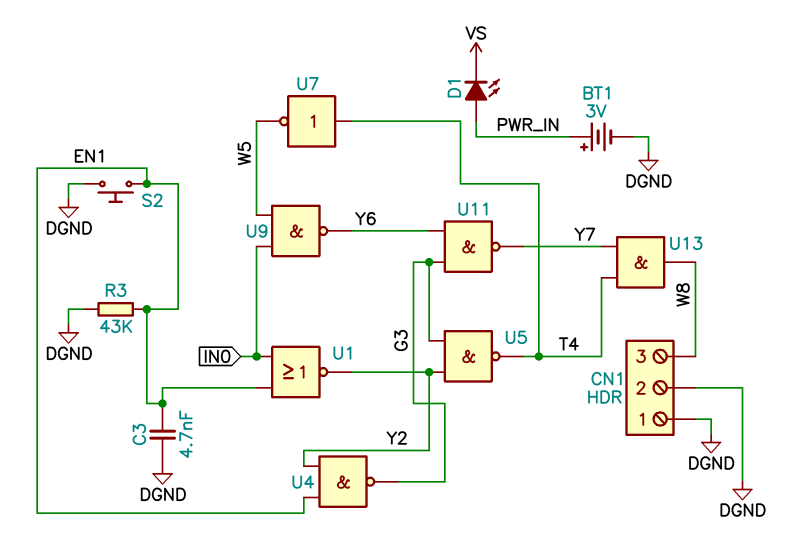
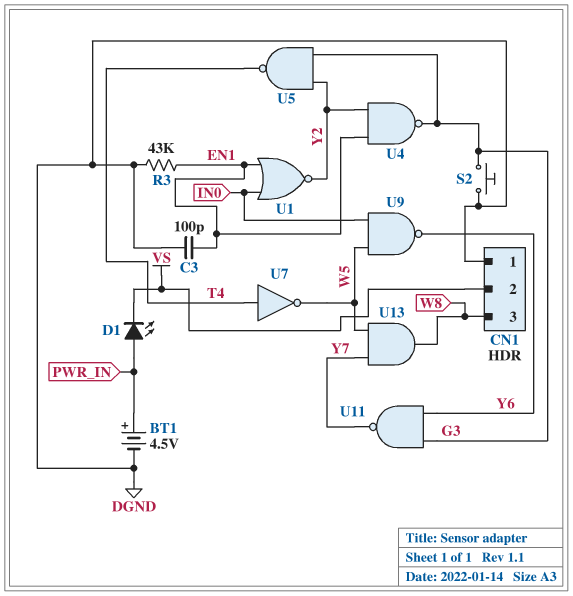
BT1: 3V (plus PWR_IN, minus DGND) -> 4.5V (plus PWR_IN, minus DGND)
C3: 4.7nF (DGND, EN1) -> 100pF (DGND, EN1)
CN1 pin 2: DGND -> VS
S2: button (DGND, EN1) -> button (DGND, G3)
U13: AND (in T4, in Y7, out W8) -> AND (in W5, in Y7, out W8)

